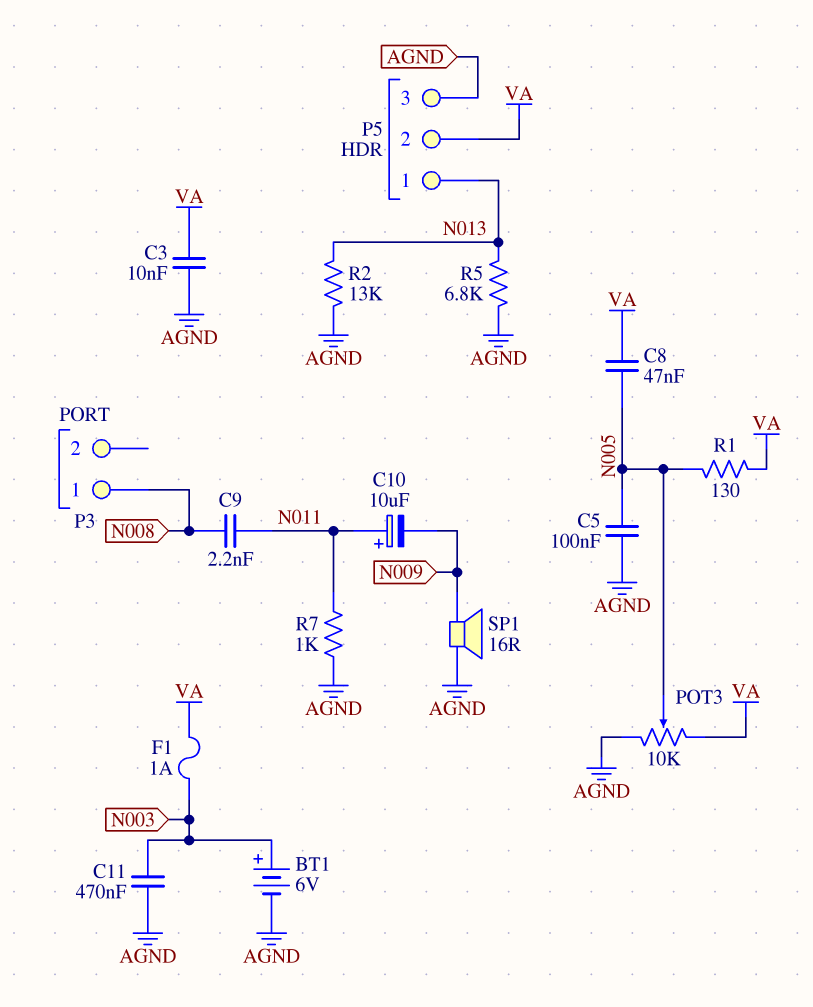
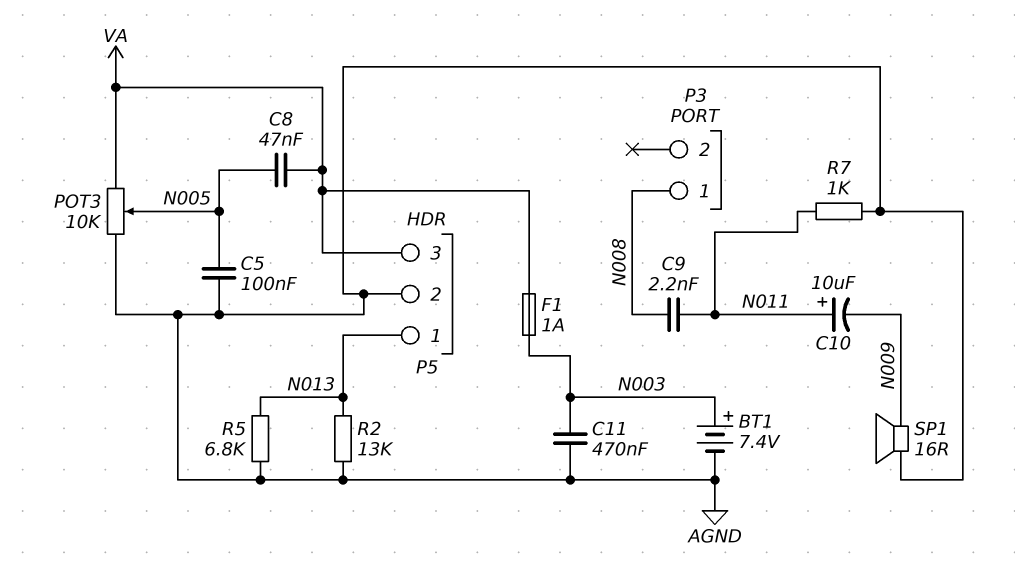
BT1: 6V (plus N003, minus AGND) -> 7.4V (plus N003, minus AGND)
C3: 10nF (AGND, VA) -> none
P5 pin 2: VA -> AGND
P5 pin 3: AGND -> VA
R1: 130 (N005, VA) -> none

